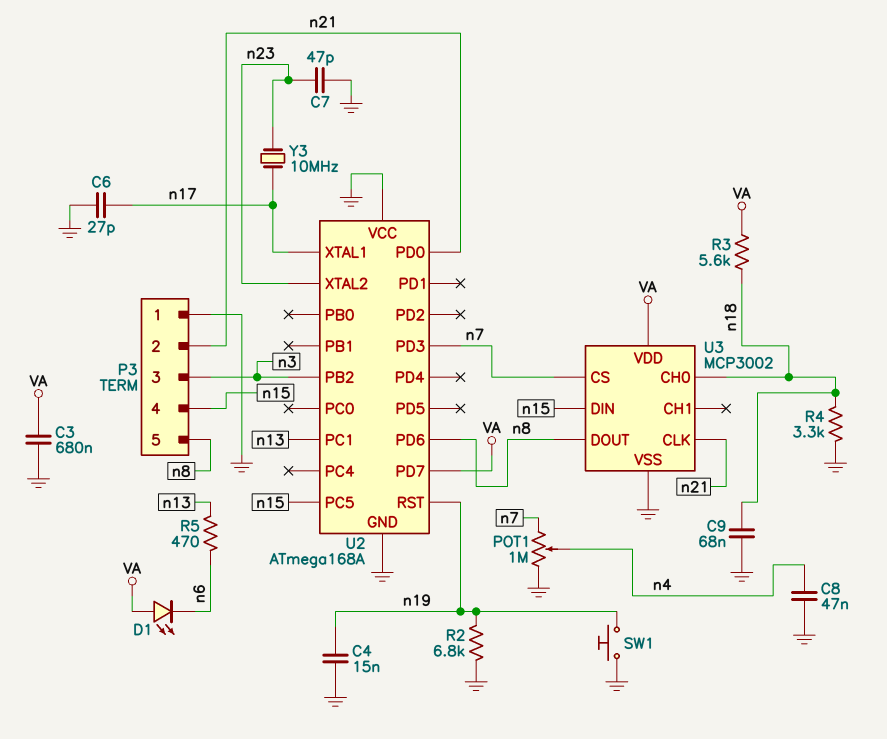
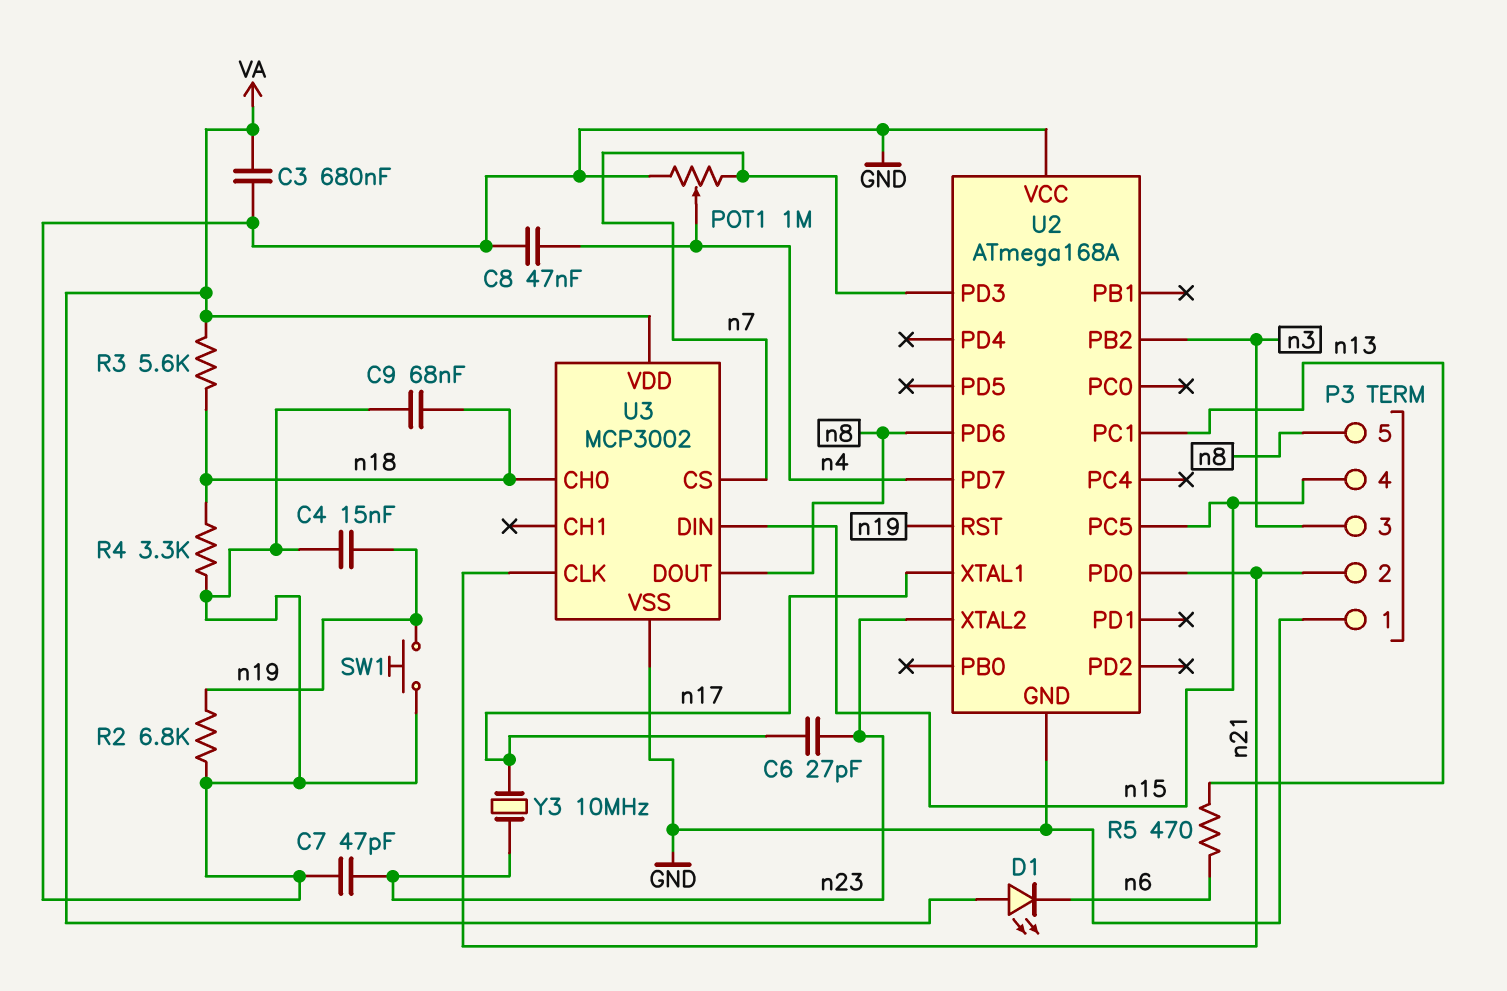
C6: 27pF (GND, n17) -> 27pF (n17, n23)
U2 pin PD7: VA -> n4

